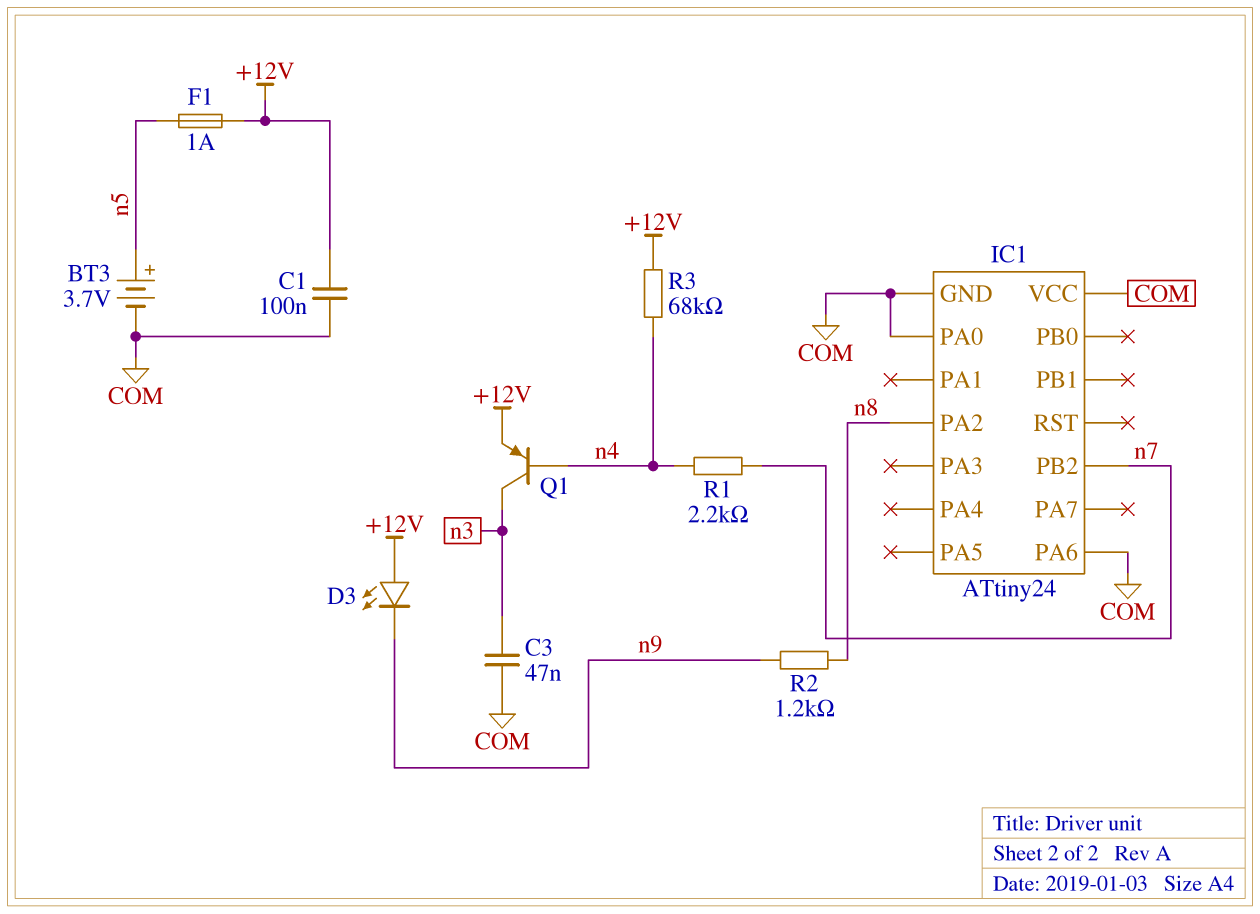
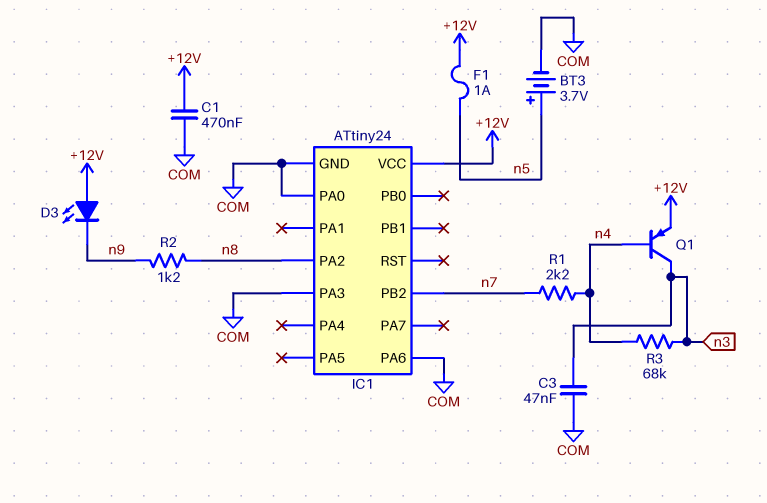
C1: 100nF (+12V, COM) -> 470nF (+12V, COM)
IC1 pin PA3: none -> COM
IC1 pin VCC: COM -> +12V
R3: 68k (+12V, n4) -> 68k (n3, n4)

